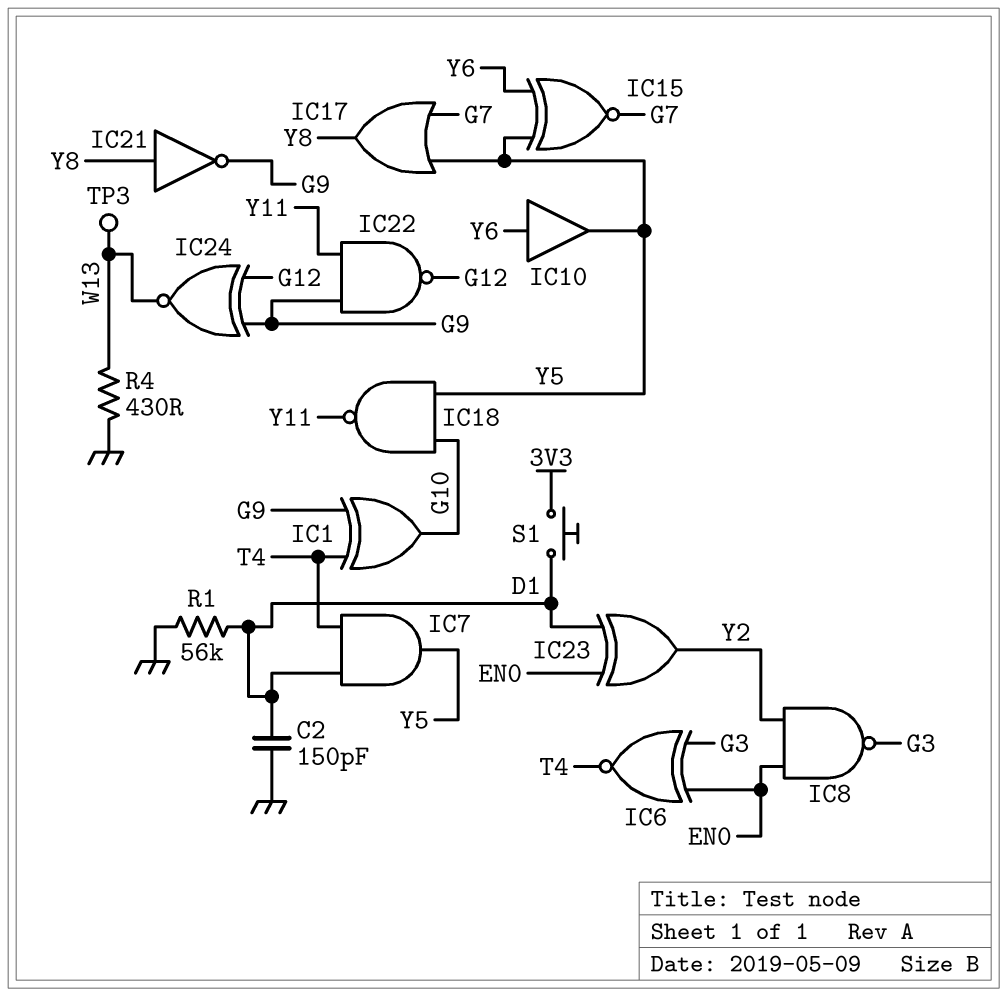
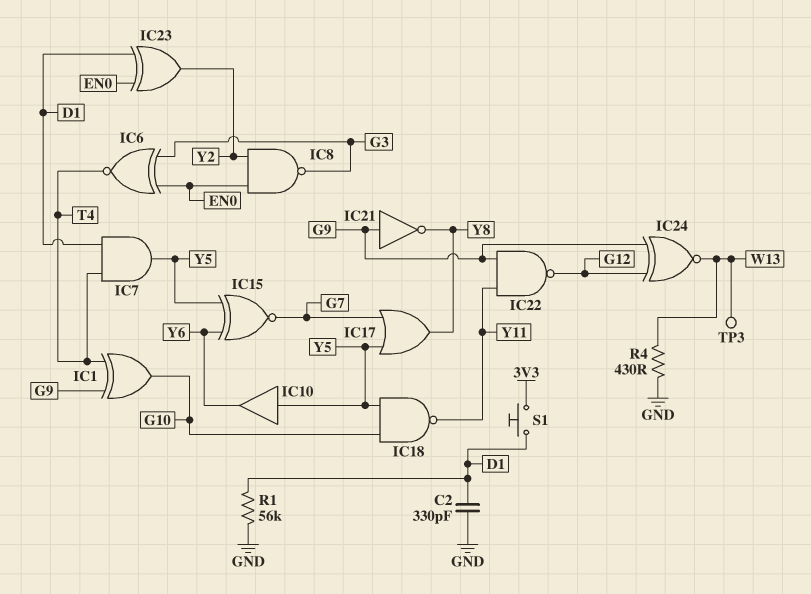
C2: 150pF (D1, GND) -> 330pF (D1, GND)
IC10: buffer (in Y6, out Y5) -> buffer (in Y5, out Y6)
IC21: NOT (in Y8, out G9) -> NOT (in G9, out Y8)

